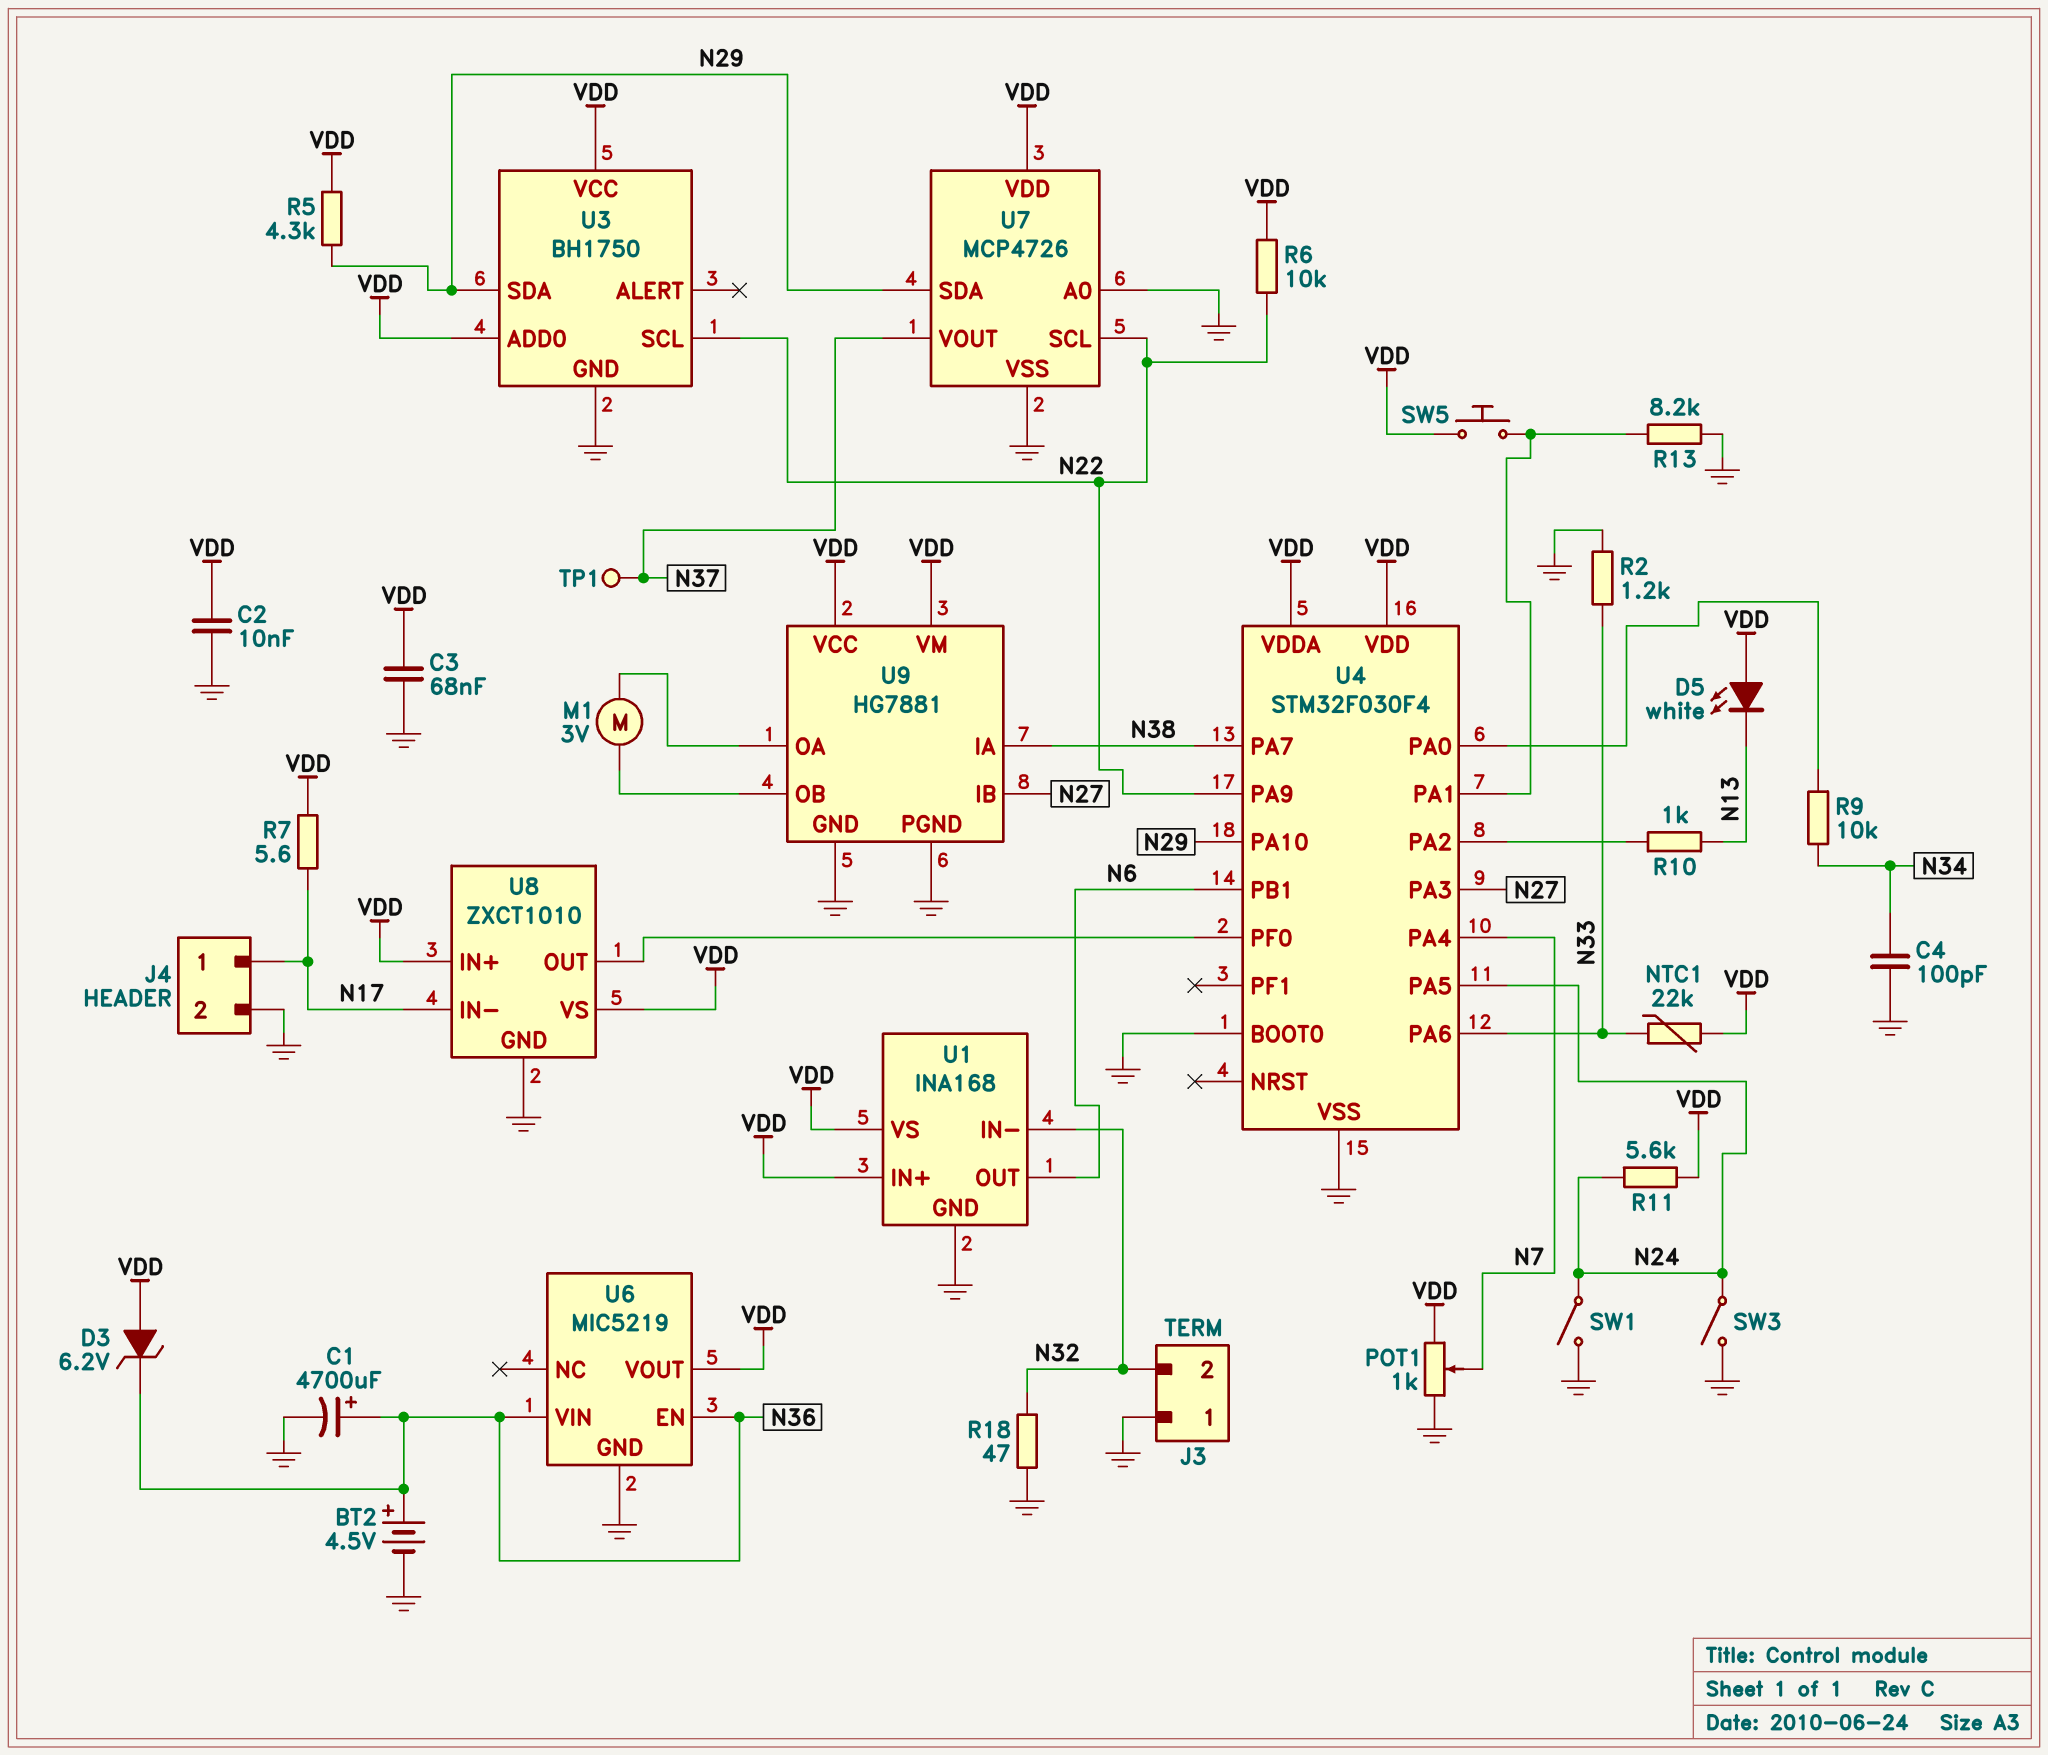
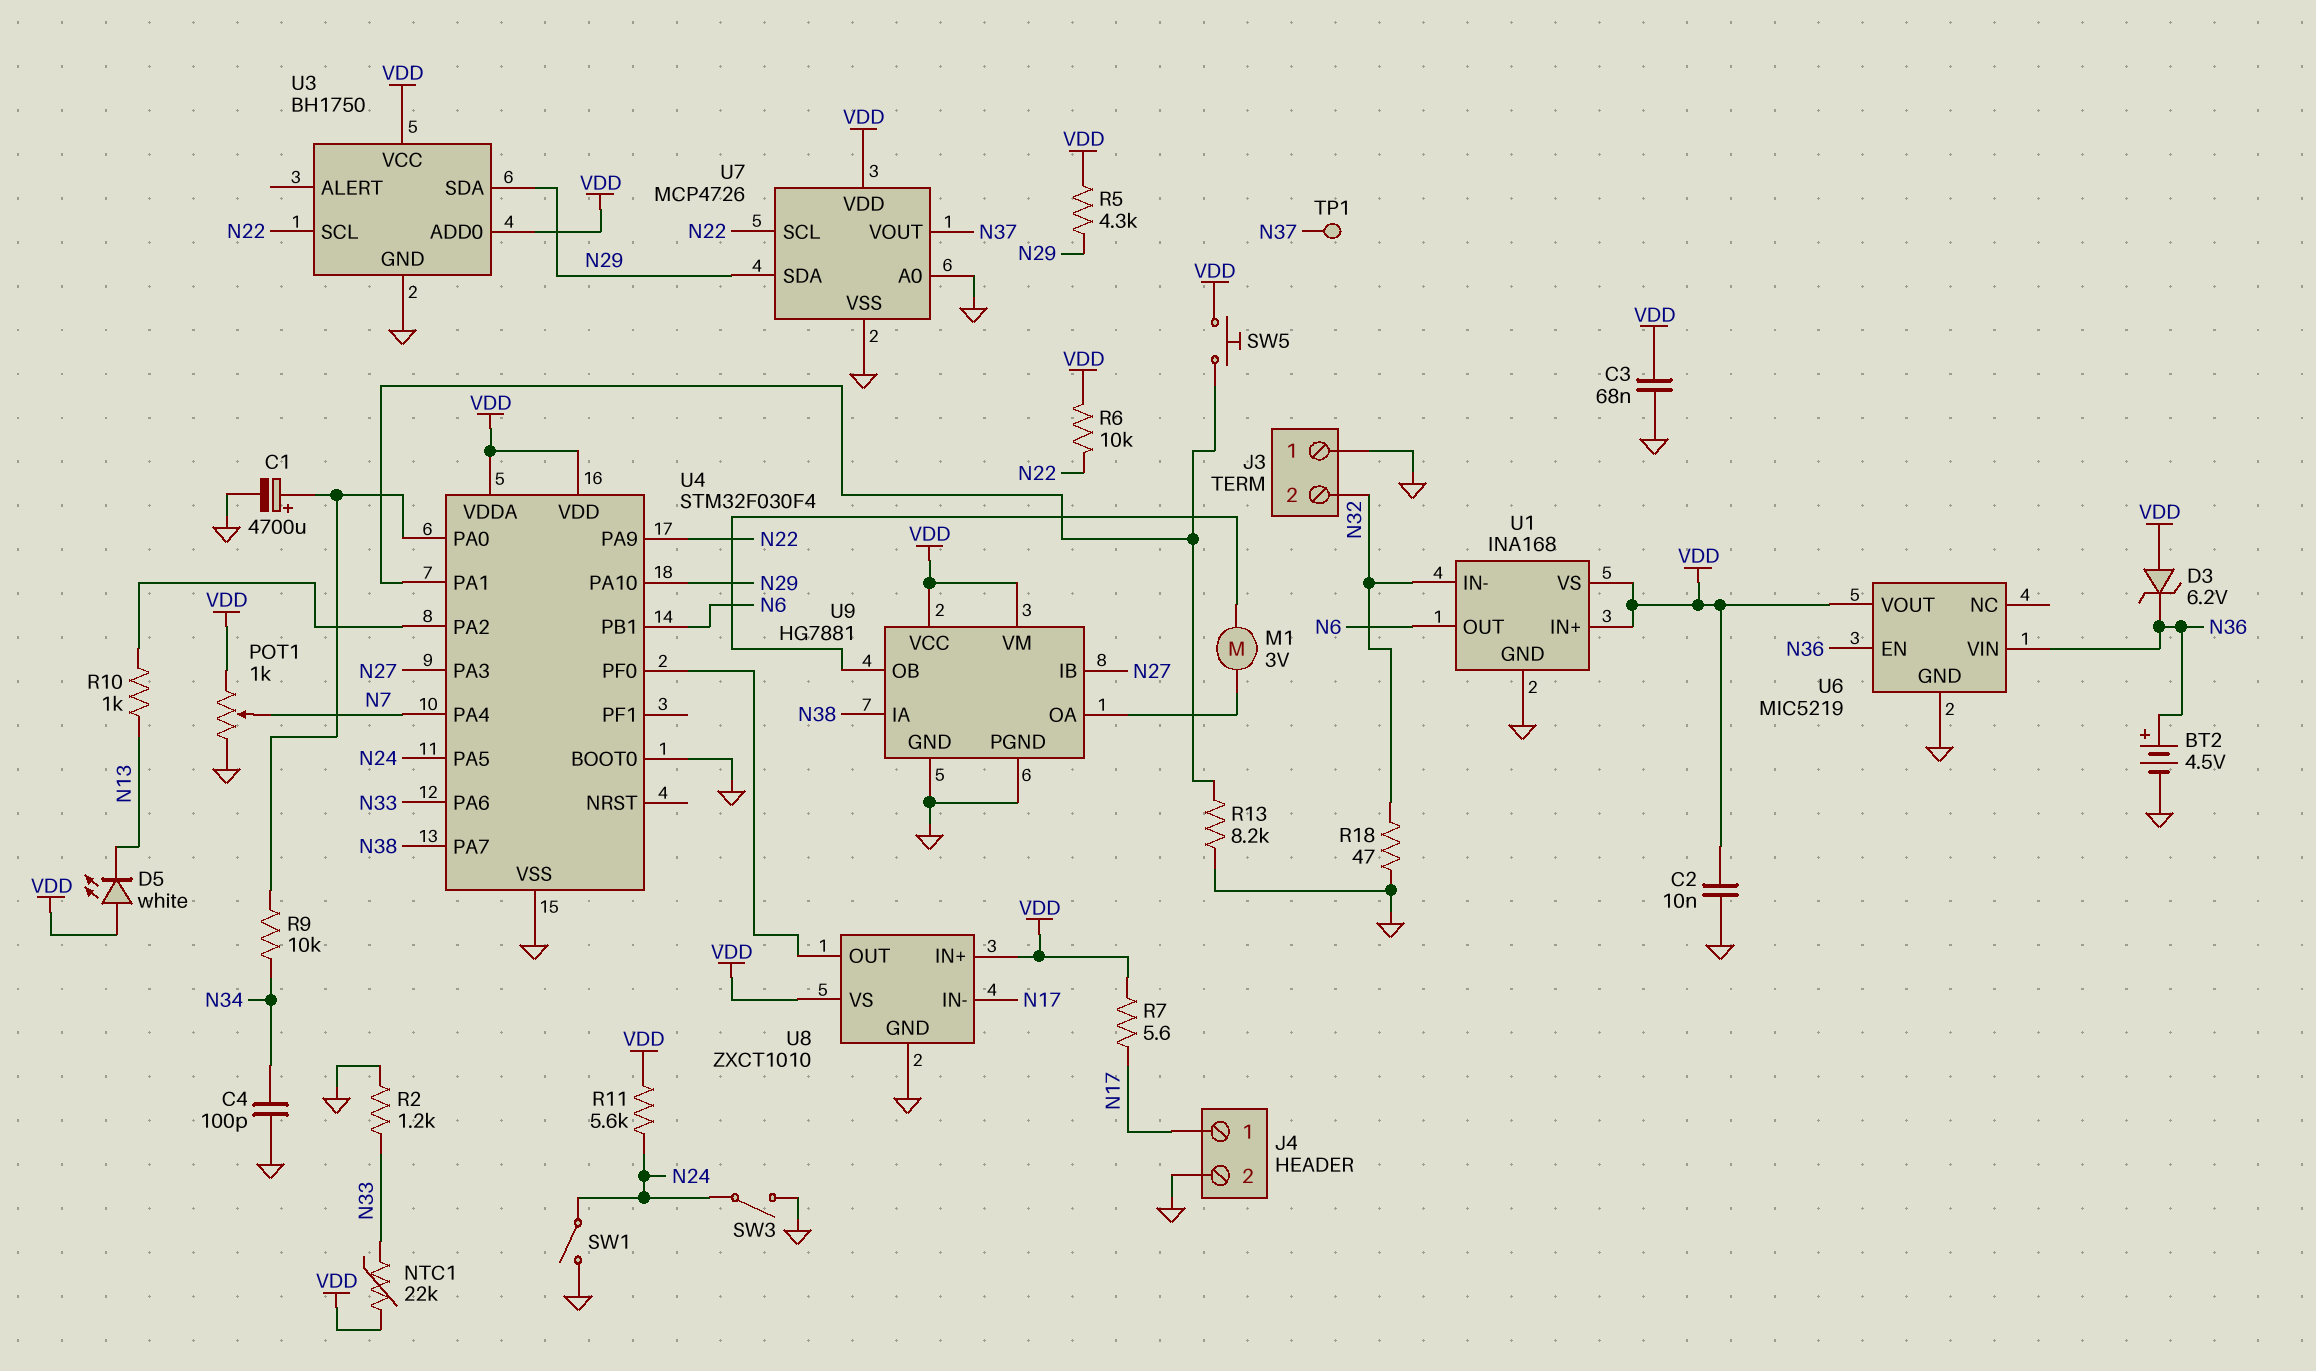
C1: 4700uF (plus N36, minus GND) -> 4700uF (plus U4/PA0, minus GND)

